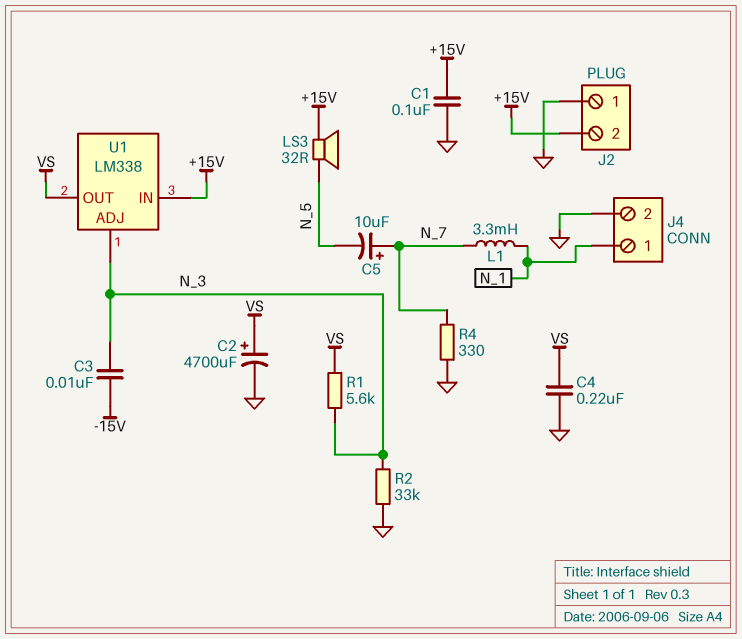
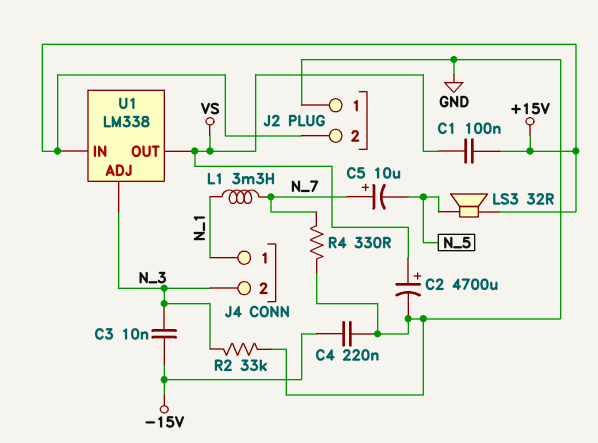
C1: 100nF (+15V, GND) -> 100nF (+15V, VS)
C4: 220nF (GND, VS) -> 220nF (-15V, GND)
J4 pin 2: GND -> N_3
R1: 5.6k (N_3, VS) -> none

